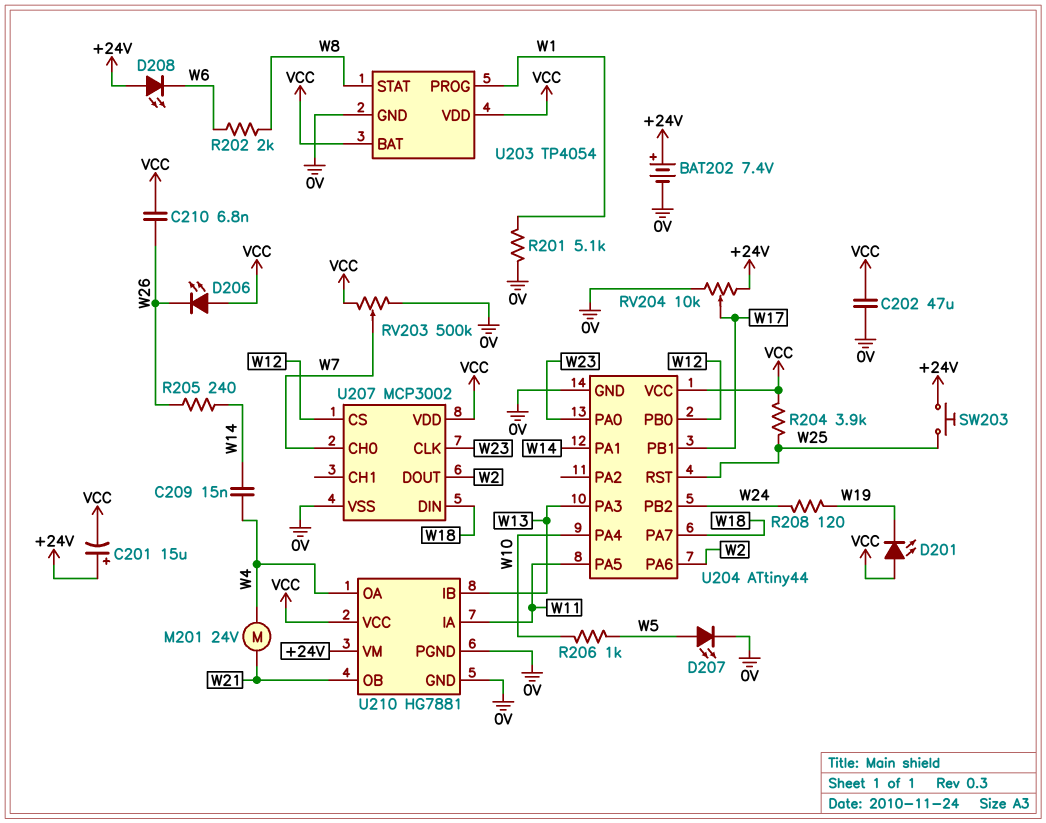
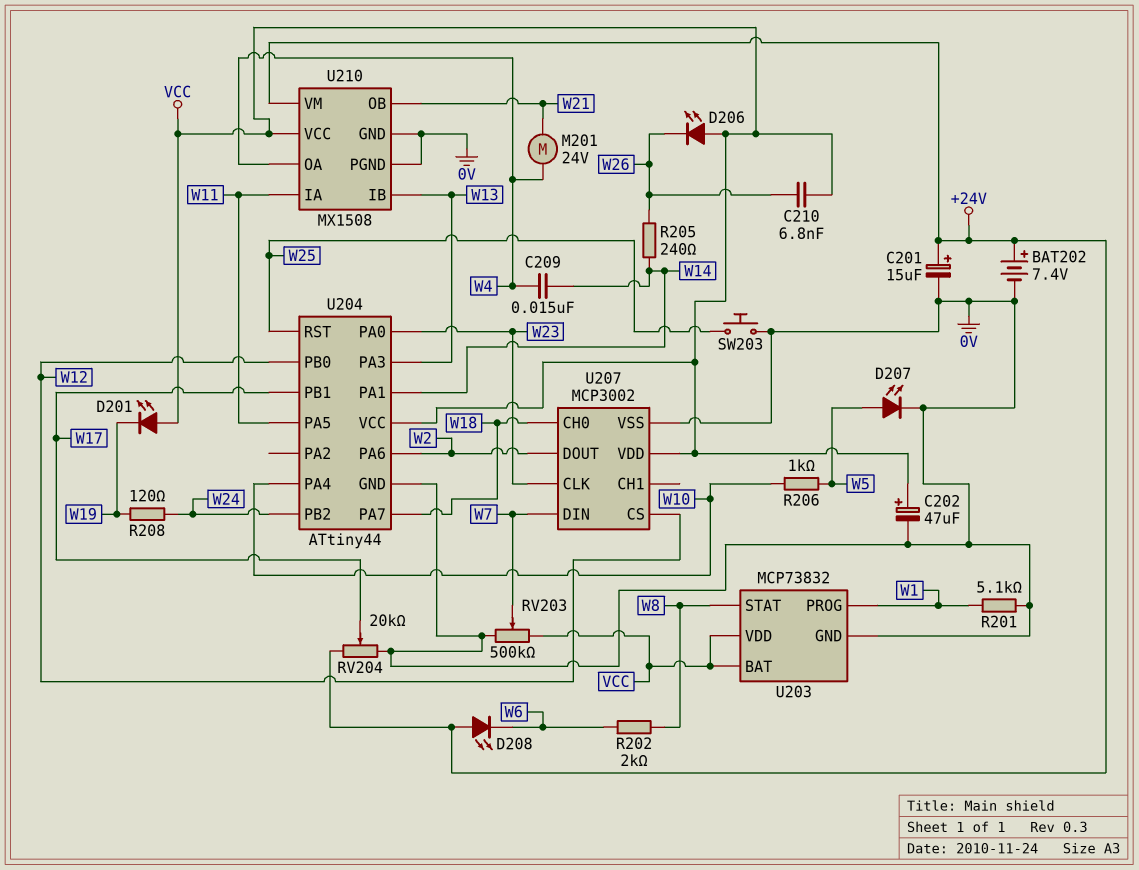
C201: 15uF (plus +24V, minus VCC) -> 15uF (plus +24V, minus 0V)
C202: 47uF (0V, VCC) -> 47uF (plus VCC, minus 0V)
R204: 3.9k (VCC, W25) -> none
RV204: 10k (+24V, 0V, wiper W17) -> 20k (+24V, 0V, wiper W17)
SW203: button (+24V, W25) -> button (0V, W25)
U203: TP4054 -> MCP73832
U207 pin CH0: W7 -> W18
U207 pin DIN: W18 -> W7
U210: HG7881 -> MX1508

